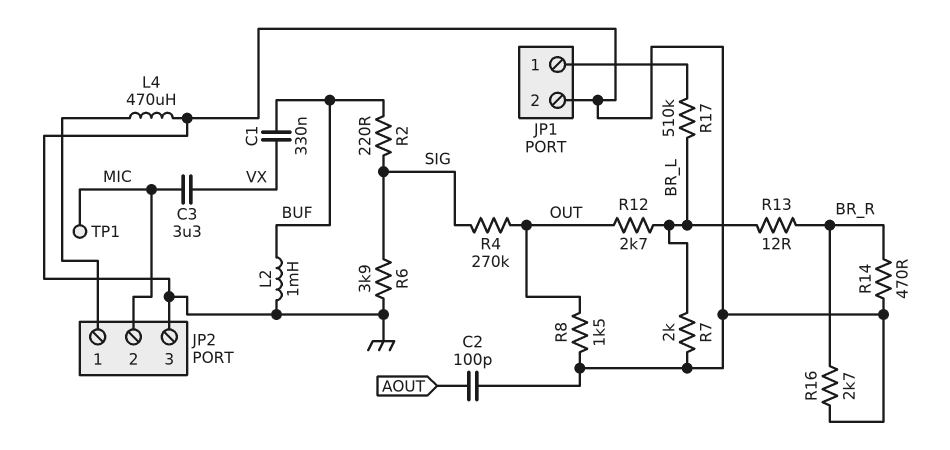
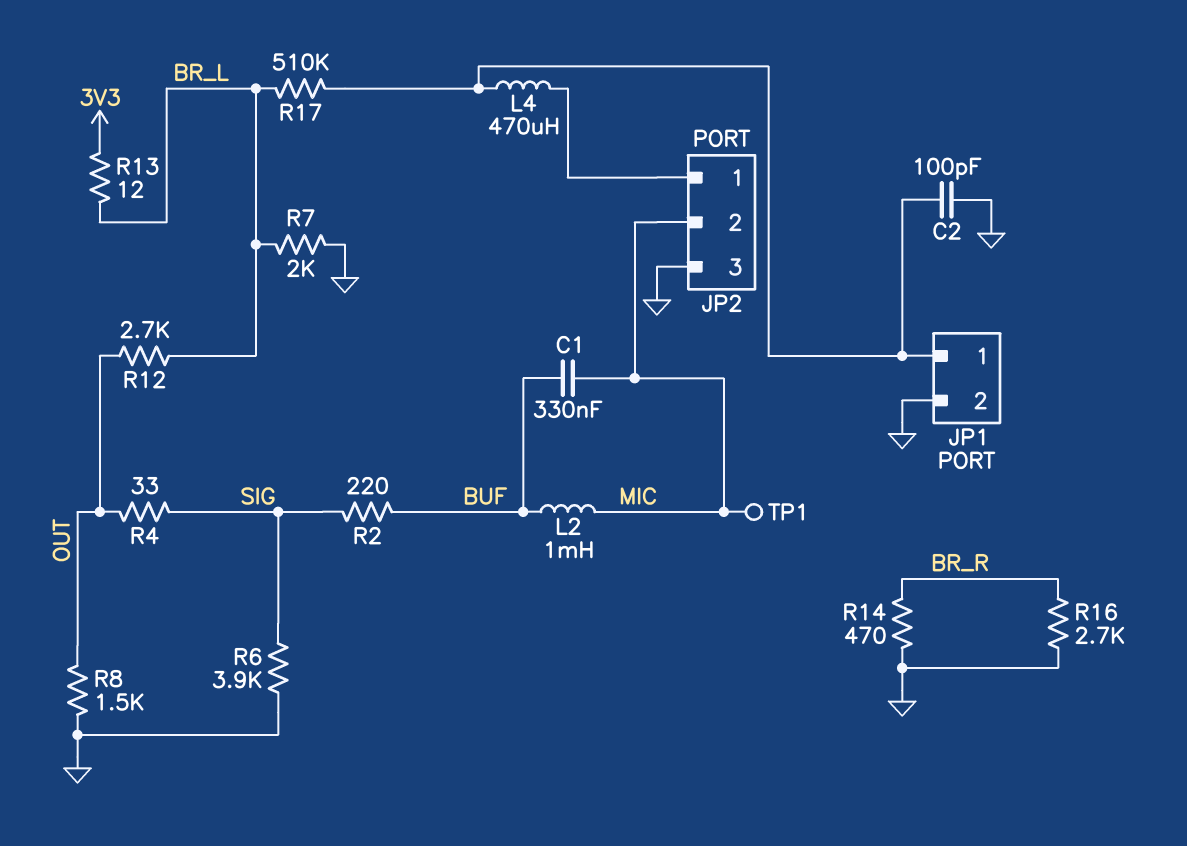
C1: 330nF (BUF, VX) -> 330nF (BUF, MIC)
C2: 100pF (AOUT, GND) -> 100pF (GND, JP1/1)
C3: 3.3uF (MIC, VX) -> none
L2: 1mH (BUF, GND) -> 1mH (BUF, MIC)
L4: 470uH (GND, JP2/1) -> 470uH (JP1/1, JP2/1)
R4: 270k (OUT, SIG) -> 33 (OUT, SIG)
R13: 12 (BR_L, BR_R) -> 12 (3V3, BR_L)

